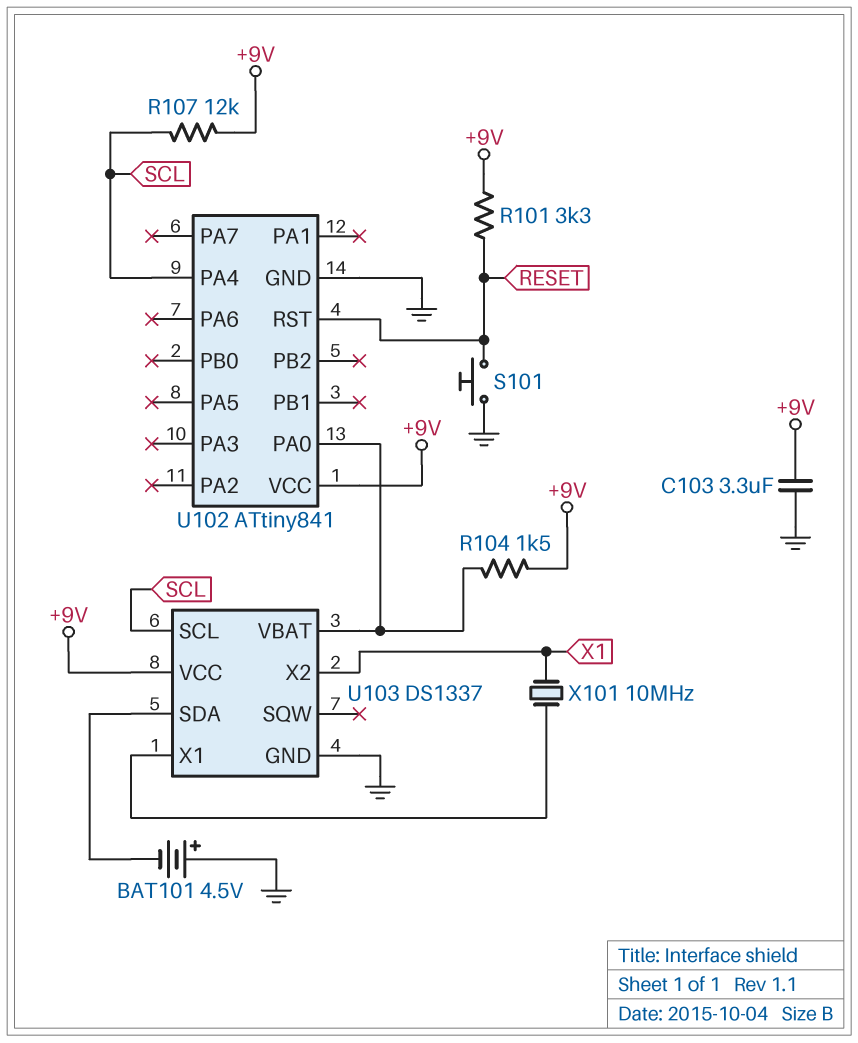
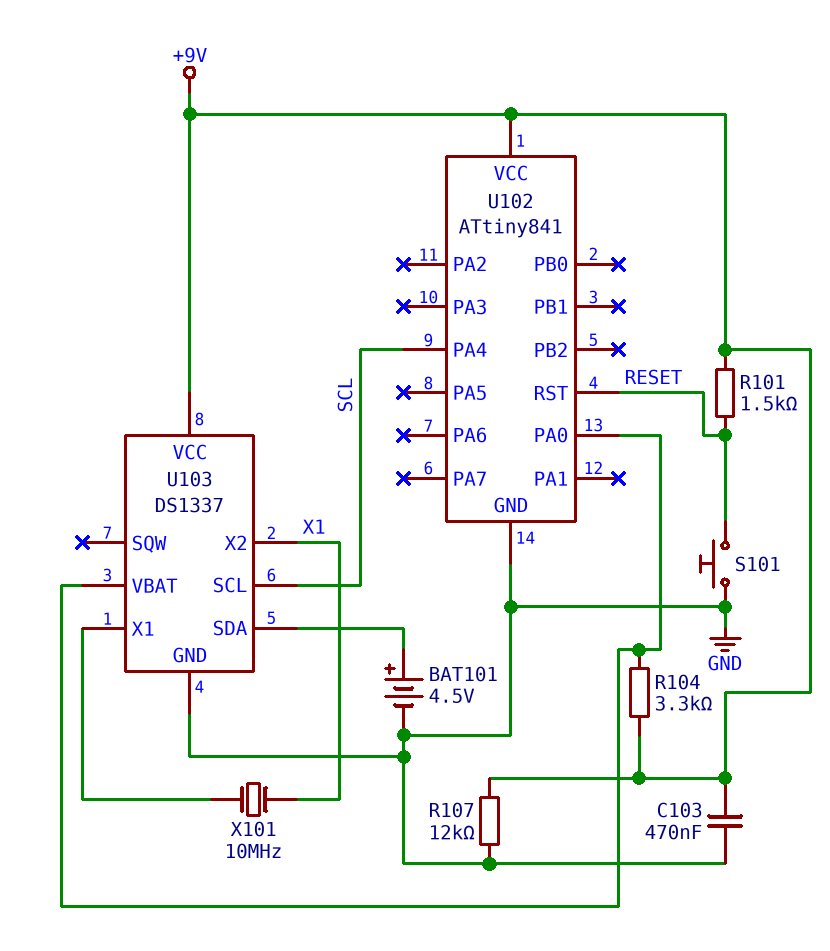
BAT101: 4.5V (plus GND, minus U103/SDA) -> 4.5V (plus U103/SDA, minus GND)
C103: 3.3uF (+9V, GND) -> 470nF (+9V, GND)
R101: 3.3k (+9V, RESET) -> 1.5k (+9V, RESET)
R104: 1.5k (+9V, U102/PA0) -> 3.3k (+9V, U102/PA0)
R107: 12k (+9V, SCL) -> 12k (+9V, GND)

